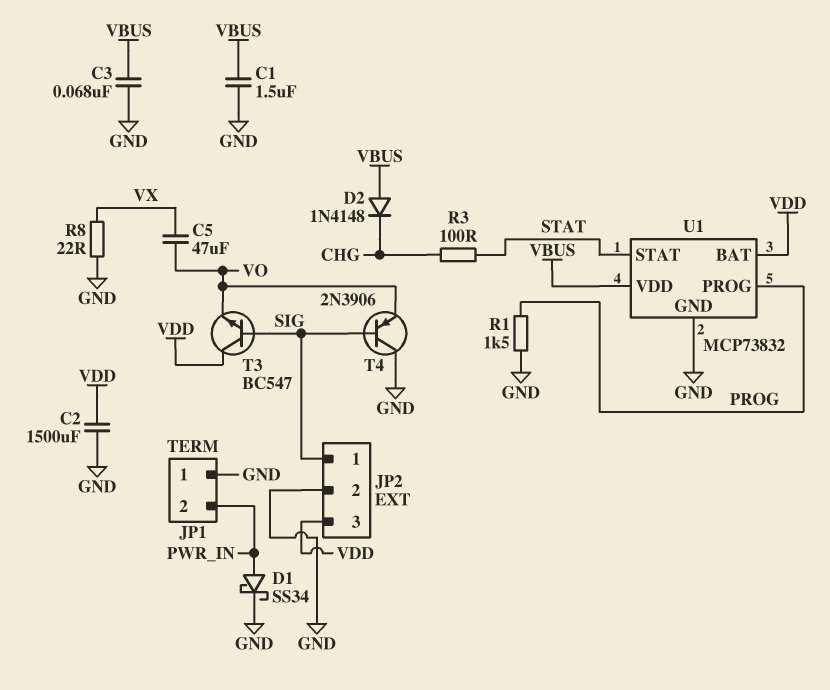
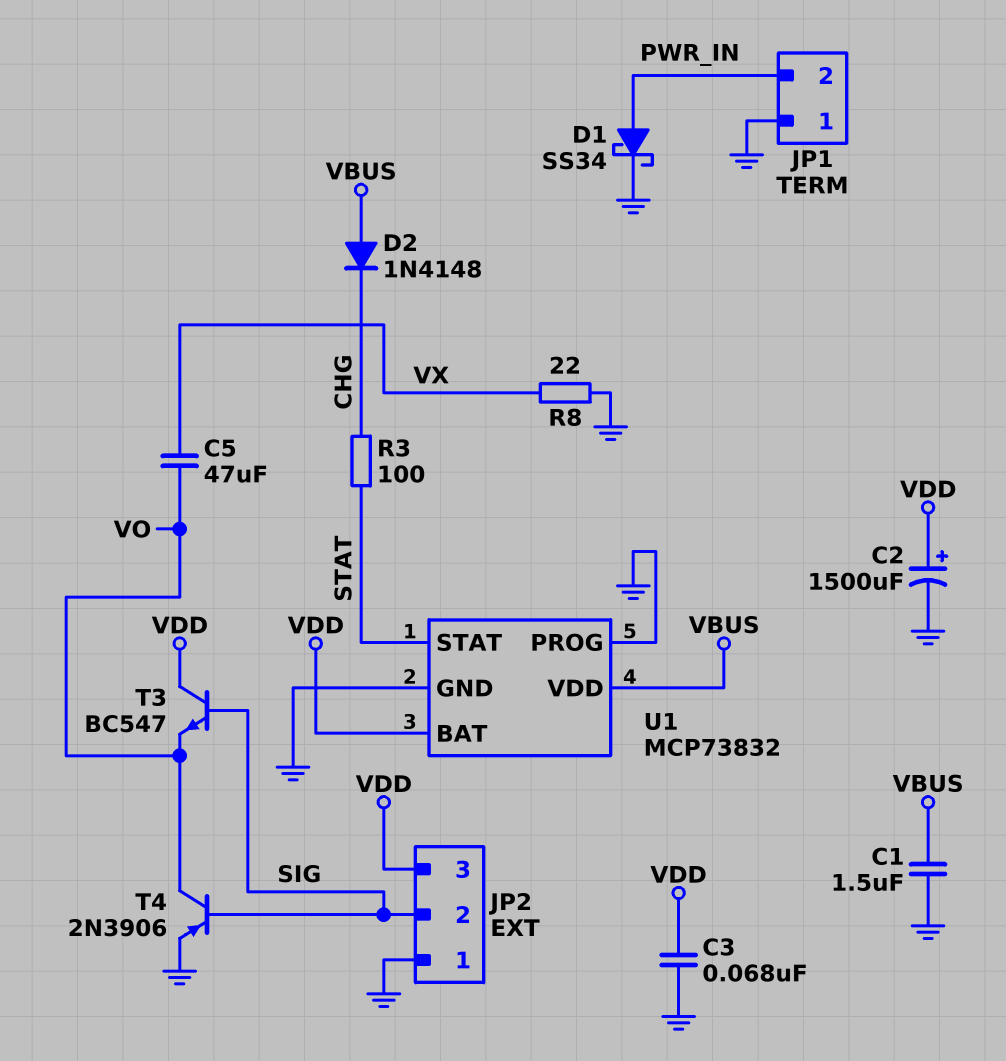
C2: 1500uF (GND, VDD) -> 1500uF (plus VDD, minus GND)
C3: 68nF (GND, VBUS) -> 68nF (GND, VDD)
JP2 pin 1: SIG -> GND
JP2 pin 2: GND -> SIG
R1: 1.5k (GND, PROG) -> none
T4: PNP 2N3906 (B SIG, C GND, E VO) -> PNP 2N3906 (B SIG, C VO, E GND)
U1 pin PROG: PROG -> GND

